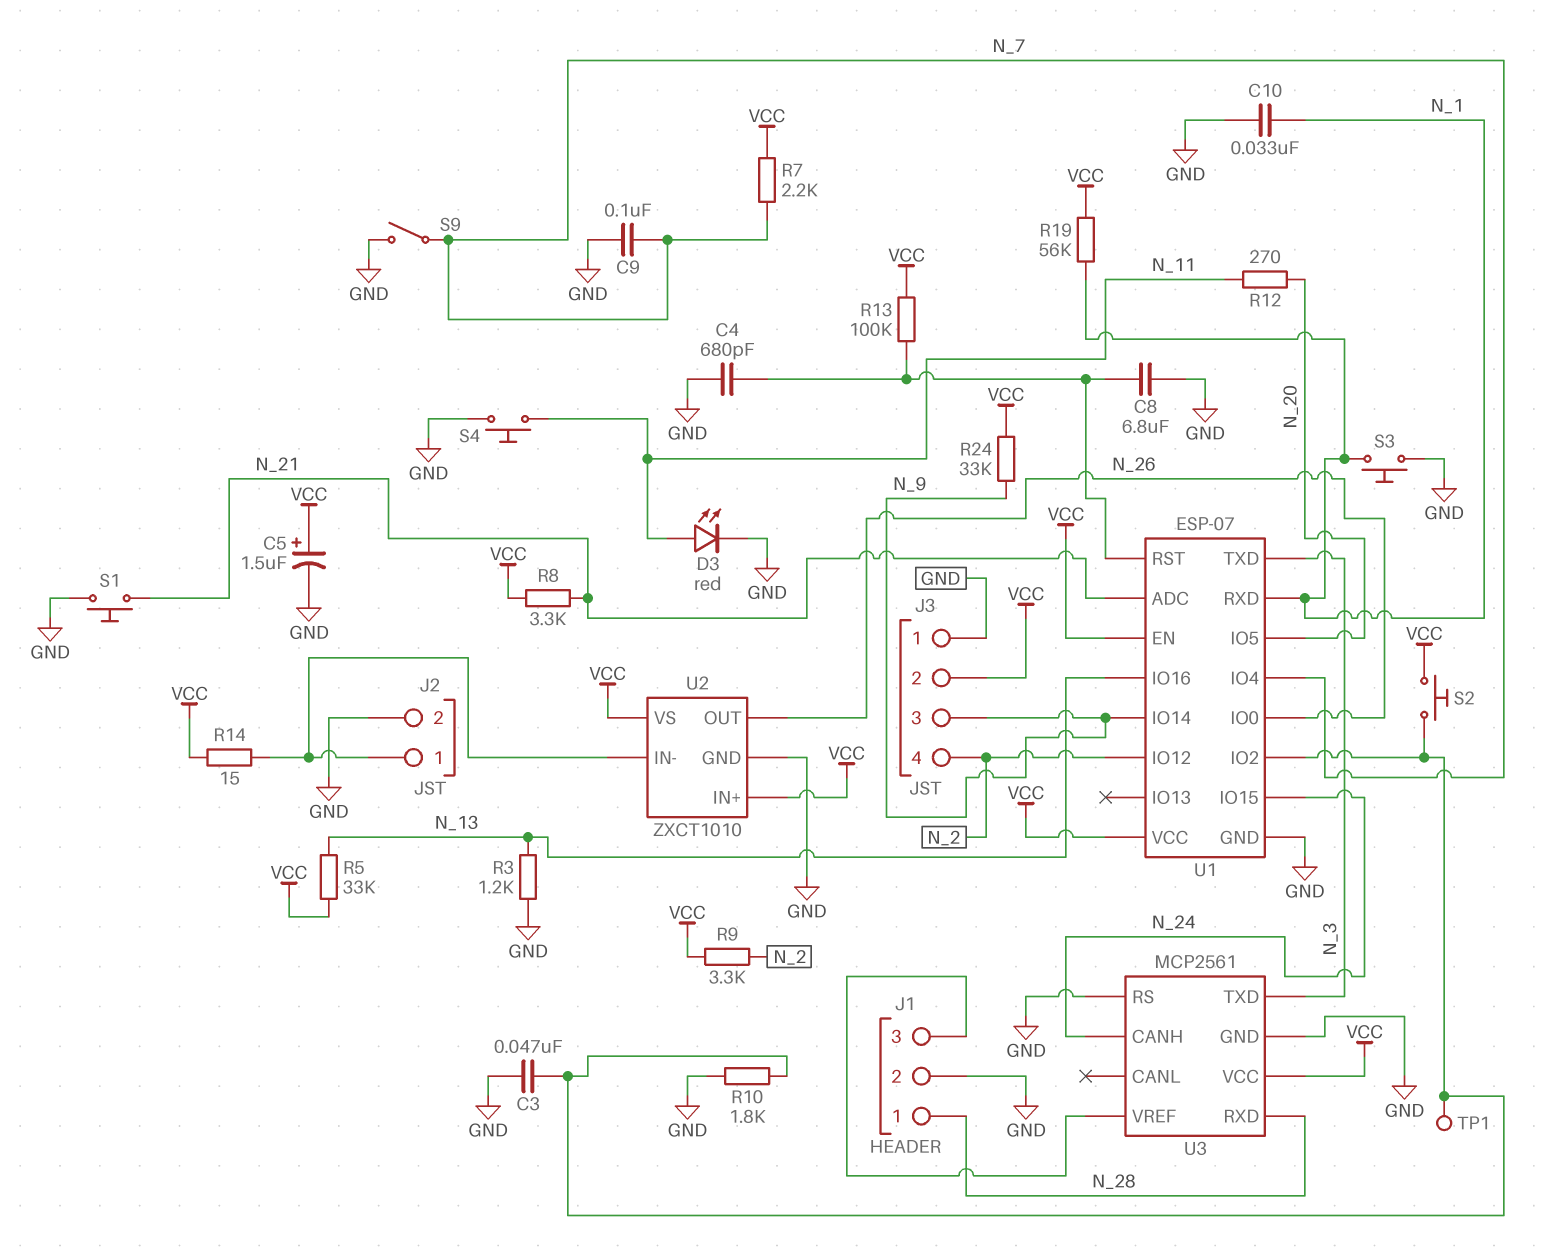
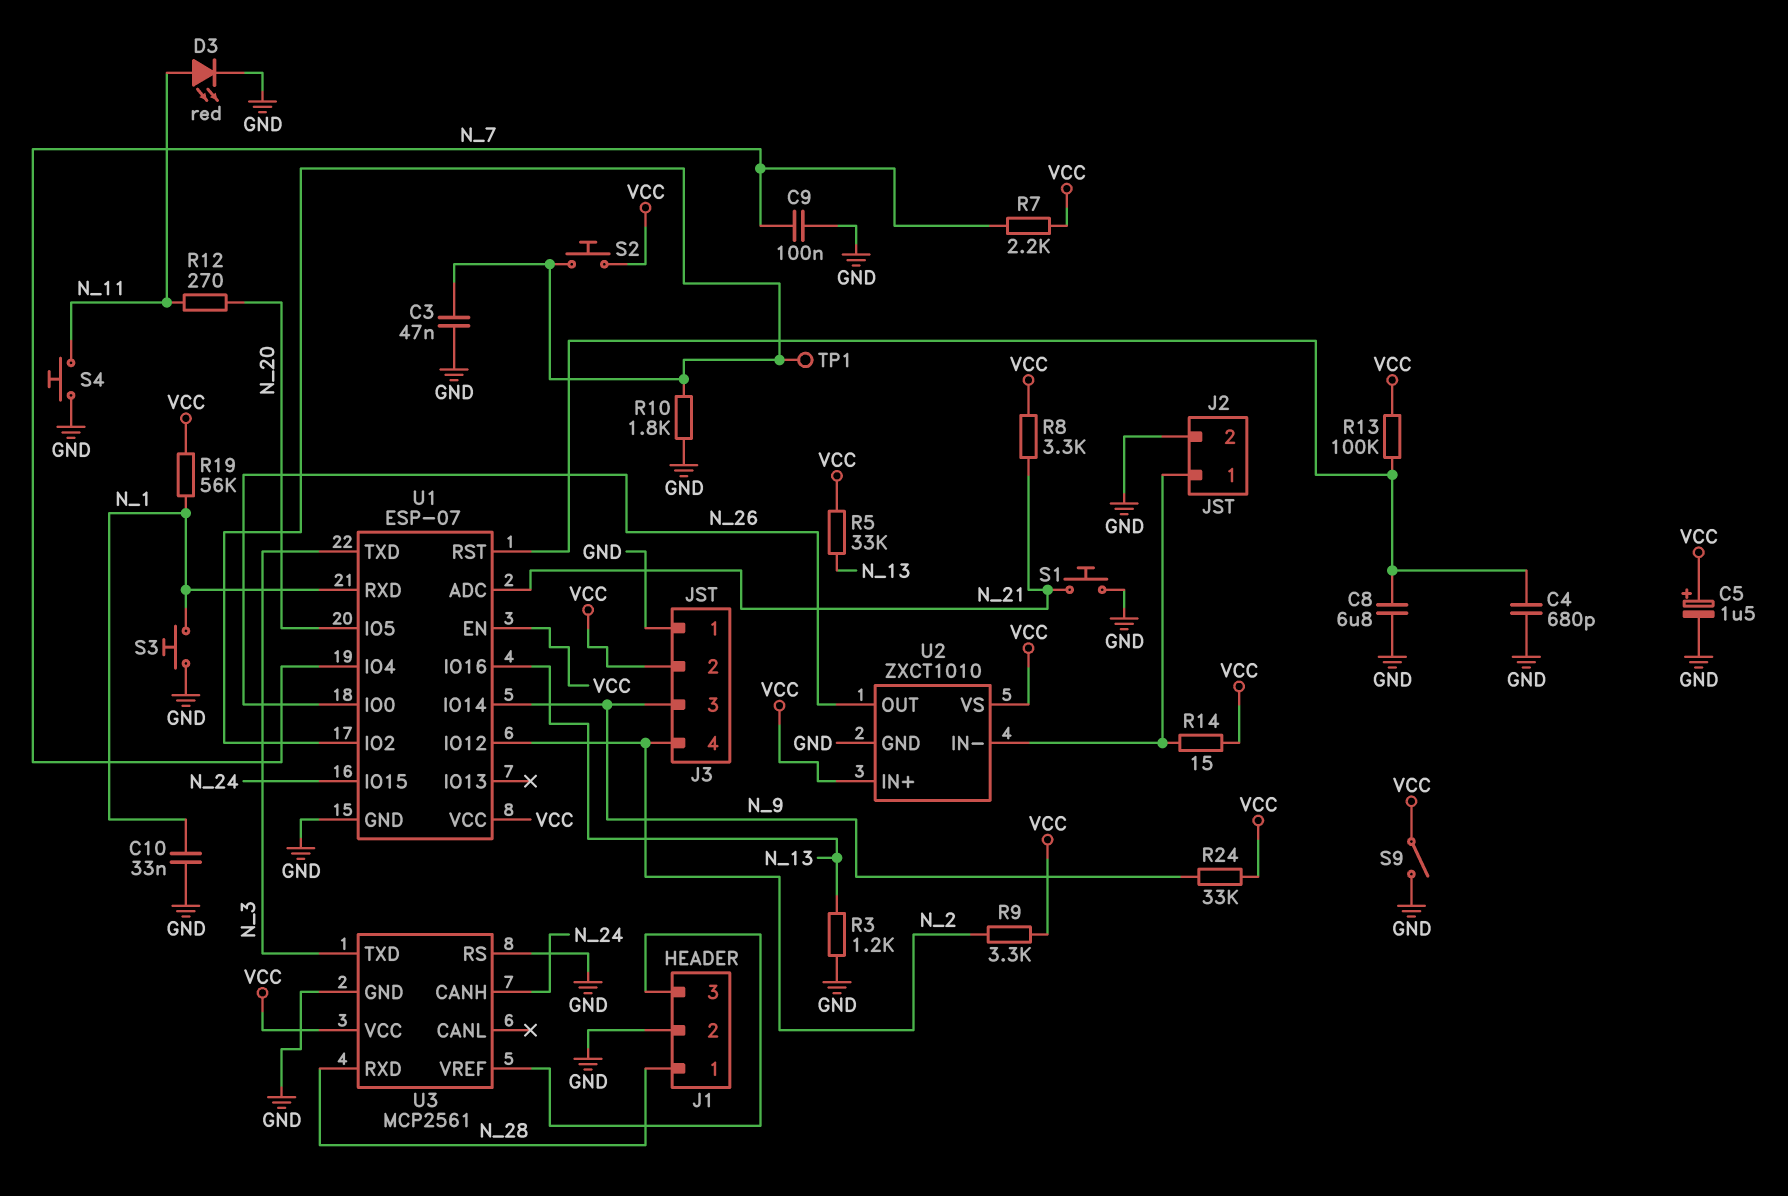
S9: switch (GND, N_7) -> switch (GND, VCC)

